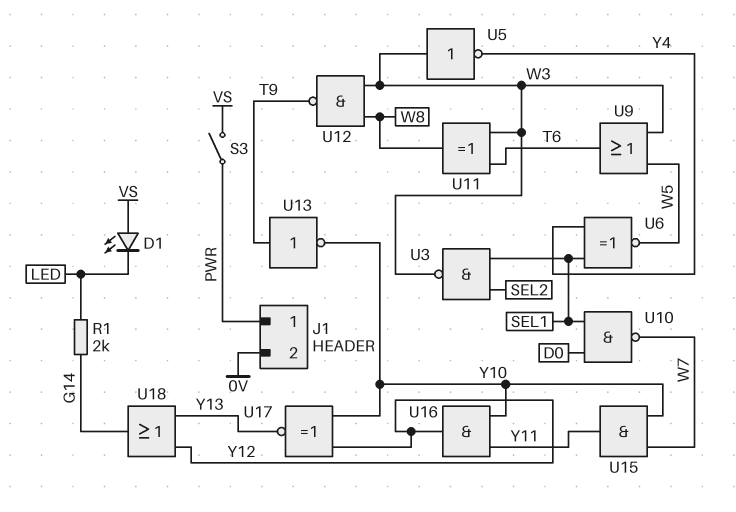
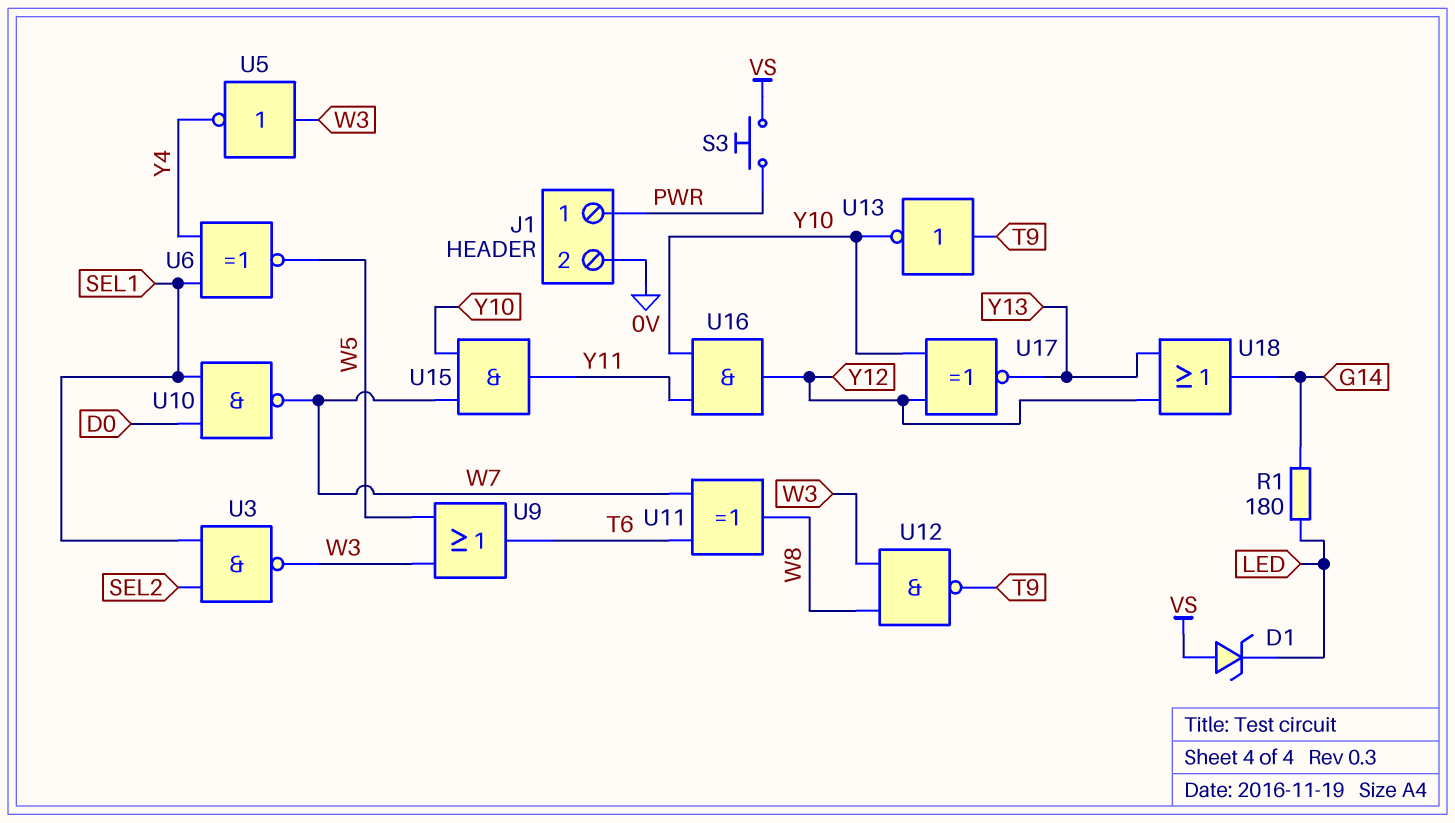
D1: LED (A VS, K LED) -> zener (A VS, K LED)
R1: 2k (G14, LED) -> 180 (G14, LED)
S3: switch (PWR, VS) -> button (PWR, VS)
U11: XOR (in T6, in W3, out W8) -> XOR (in T6, in W7, out W8)

